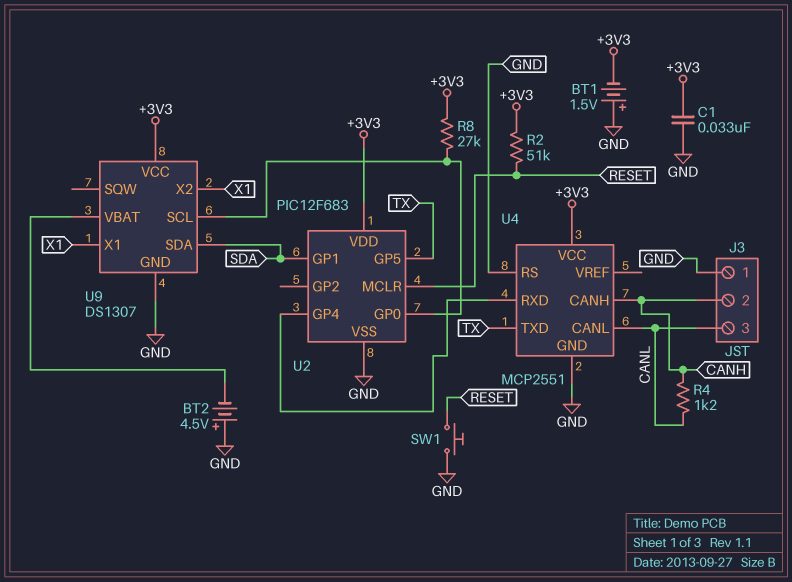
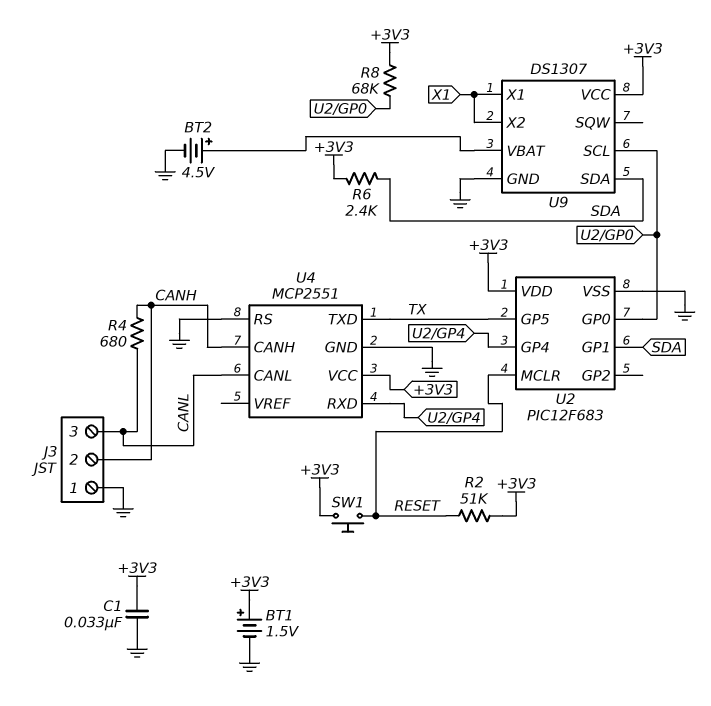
BT1: 1.5V (plus GND, minus +3V3) -> 1.5V (plus +3V3, minus GND)
BT2: 4.5V (plus GND, minus U9/VBAT) -> 4.5V (plus U9/VBAT, minus GND)
R4: 1.2k (CANH, CANL) -> 680 (CANH, CANL)
R6: none -> 2.4k (+3V3, SDA)
R8: 27k (+3V3, U2/GP0) -> 68k (+3V3, U2/GP0)
SW1: button (GND, RESET) -> button (+3V3, RESET)

